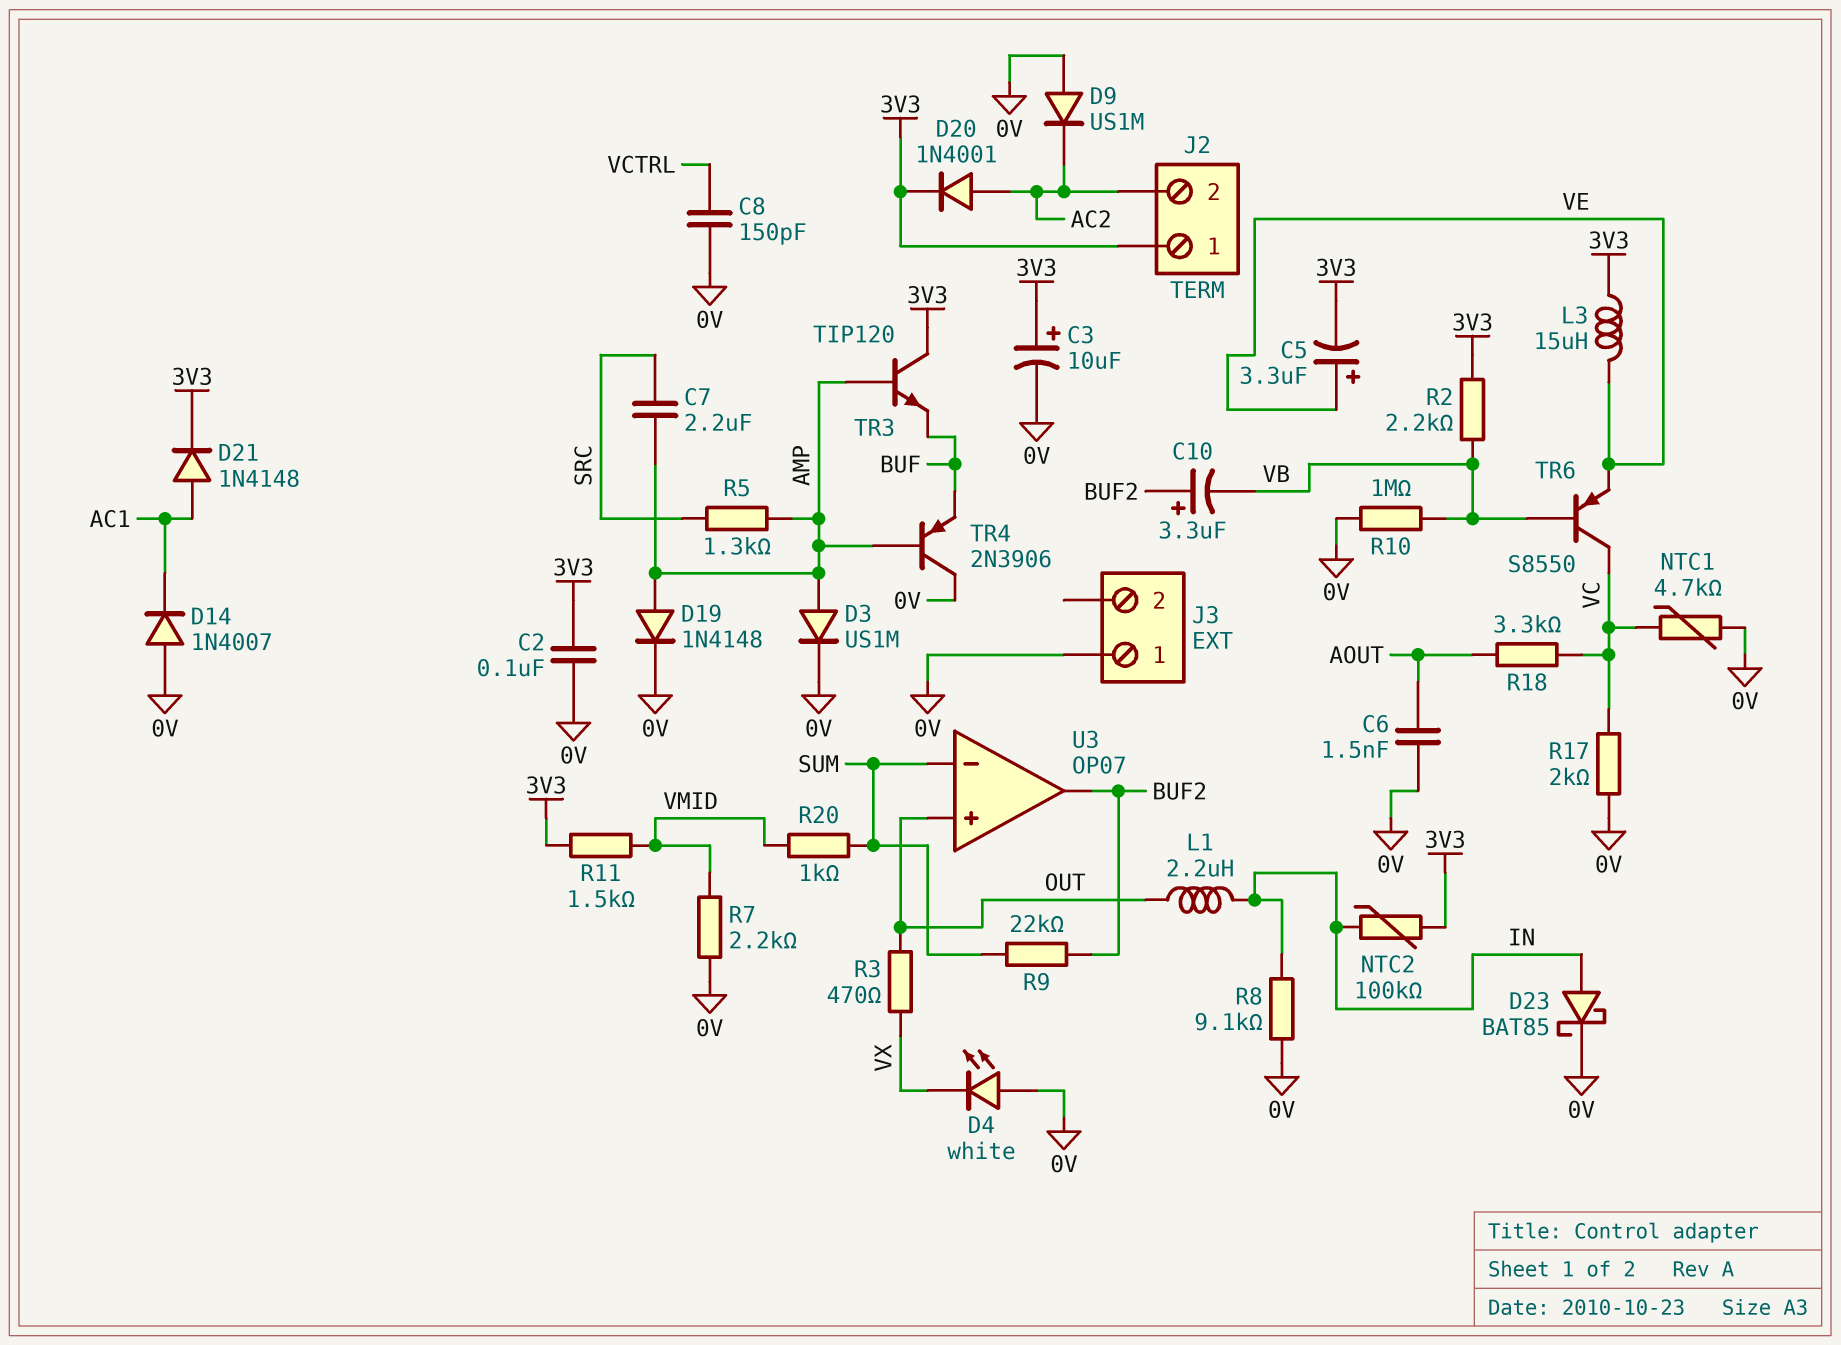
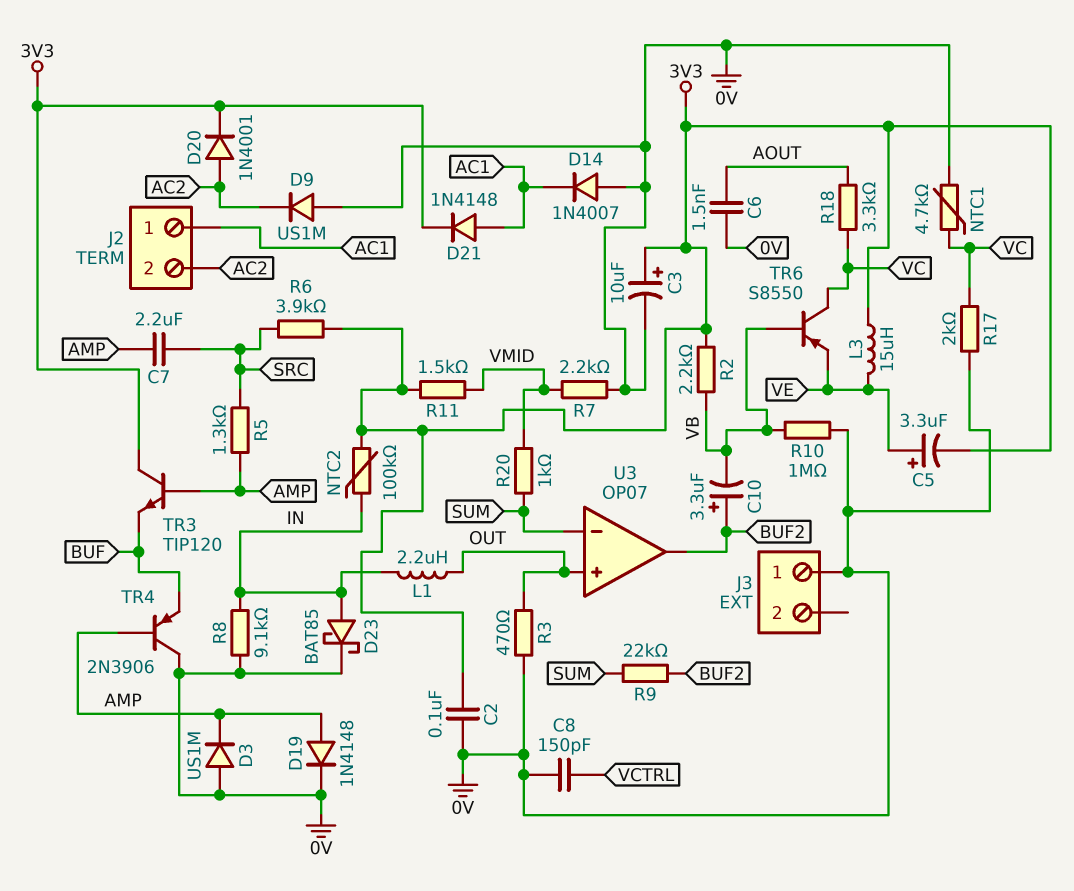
D3: diode US1M (A AMP, K 0V) -> diode US1M (A 0V, K AMP)
D4: LED white (A 0V, K VX) -> none
J2 pin 1: 3V3 -> AC1
R3: 470 (OUT, VX) -> 470 (0V, OUT)
R6: none -> 3.9k (3V3, SRC)

